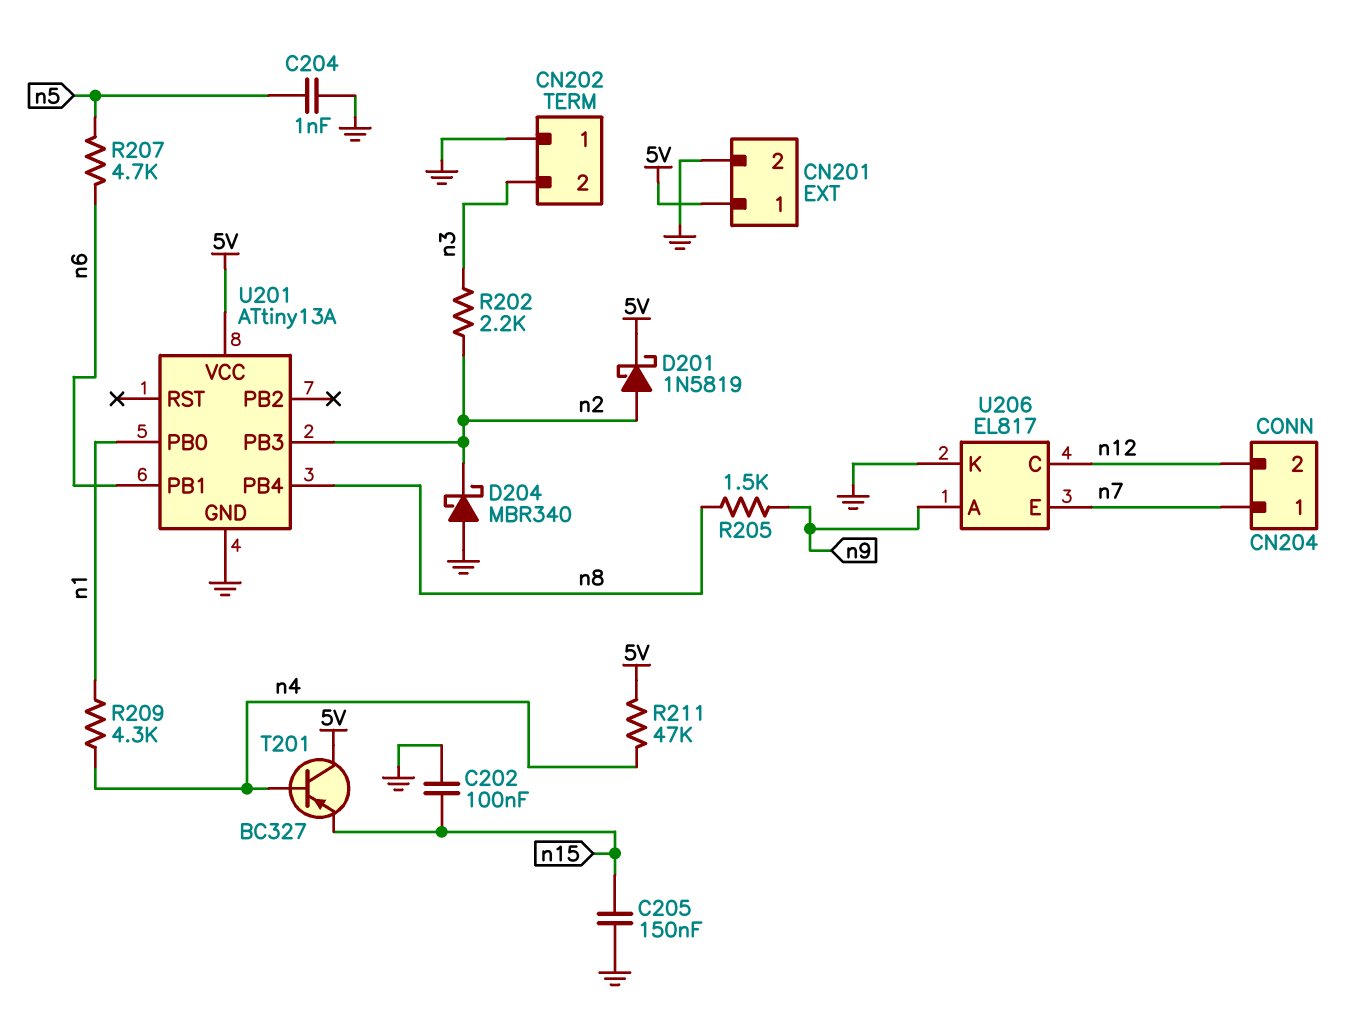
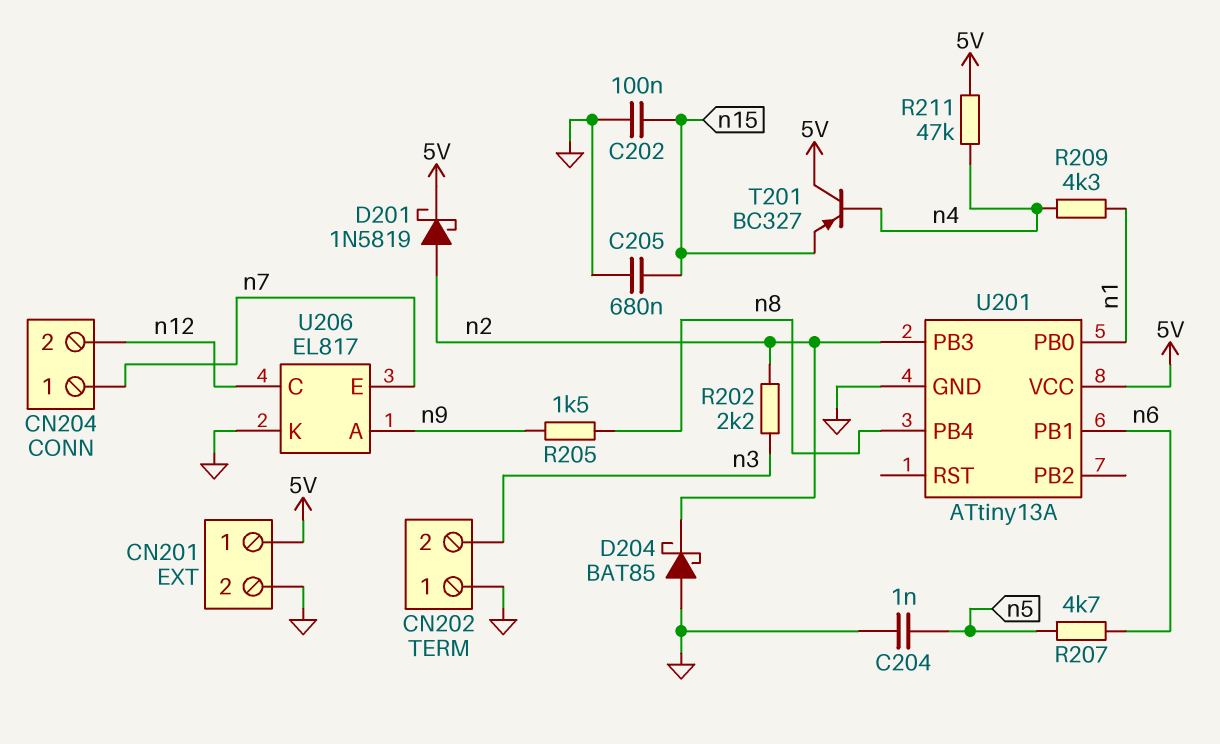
C205: 150nF (GND, n15) -> 680nF (GND, n15)
D204: schottky MBR340 (A GND, K n2) -> schottky BAT85 (A GND, K n2)

